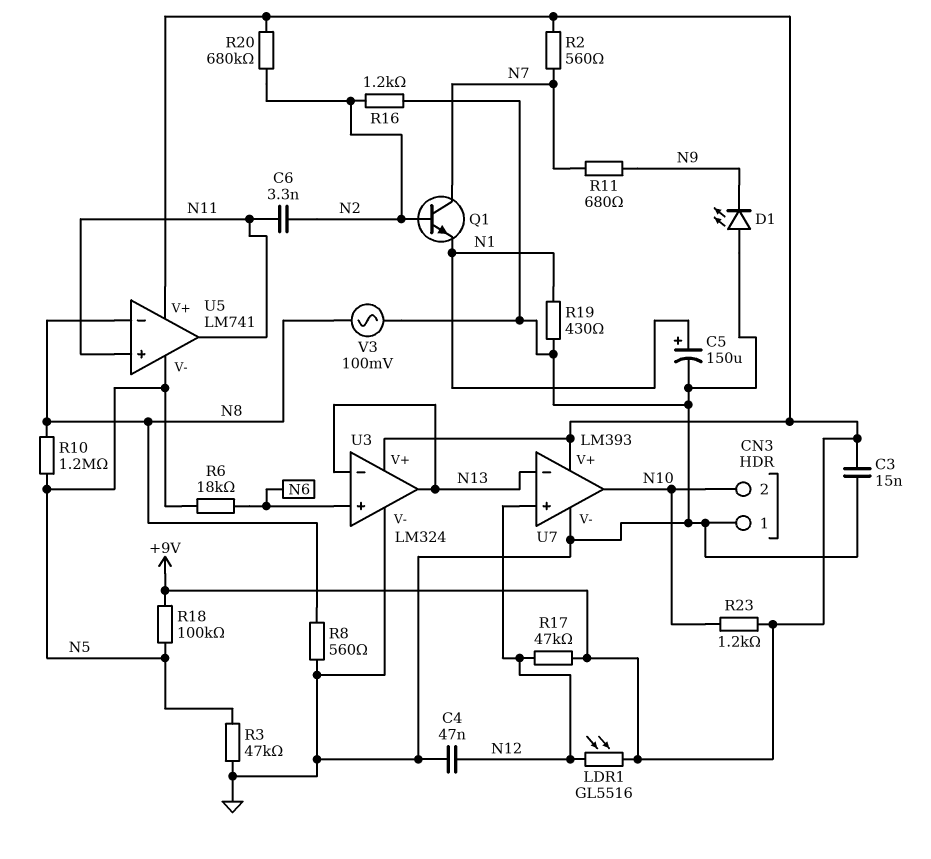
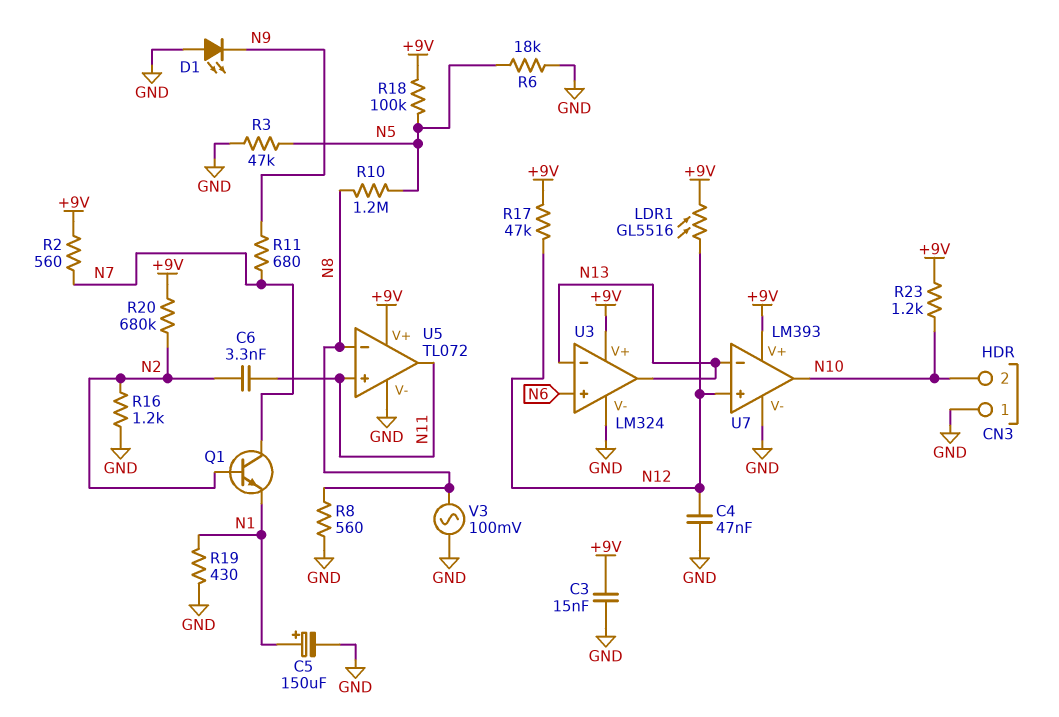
R6: 18k (N5, N6) -> 18k (GND, N5)
U5: LM741 -> TL072
U5 pin V-: N5 -> GND

